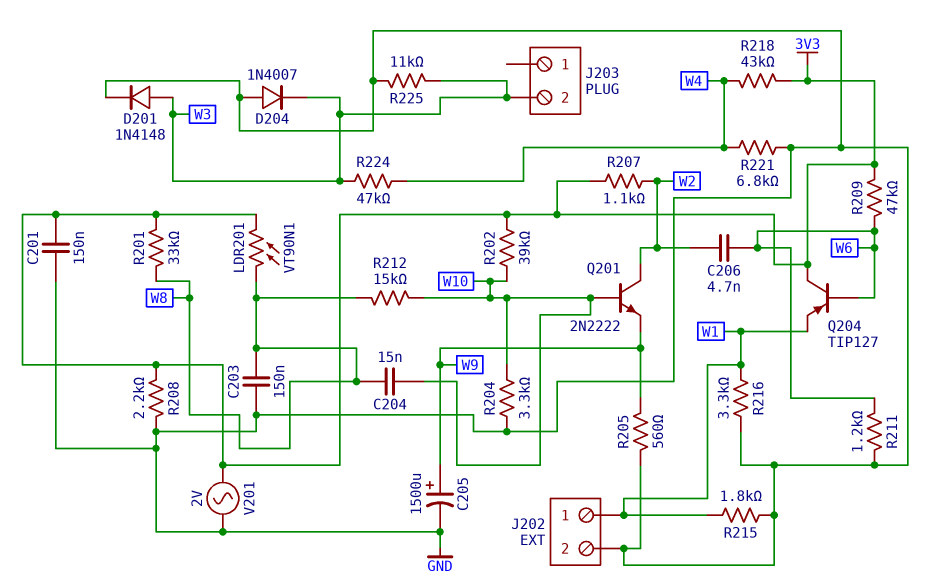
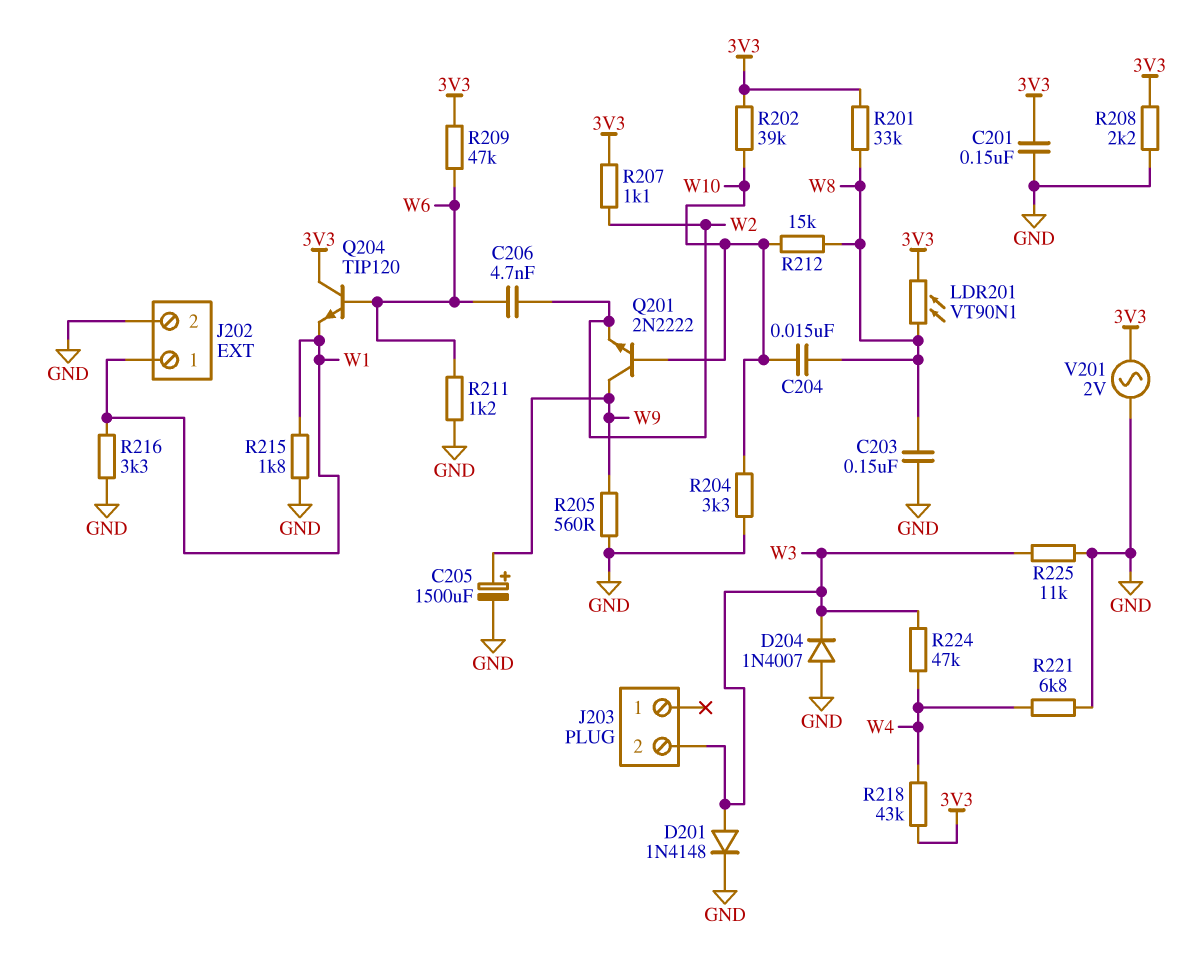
Q201: NPN 2N2222 (B W10, C W2, E W9) -> NPN 2N2222 (B W10, C W9, E W2)
Q204: PNP TIP127 (B W6, C 3V3, E W1) -> NPN TIP120 (B W6, C 3V3, E W1)

